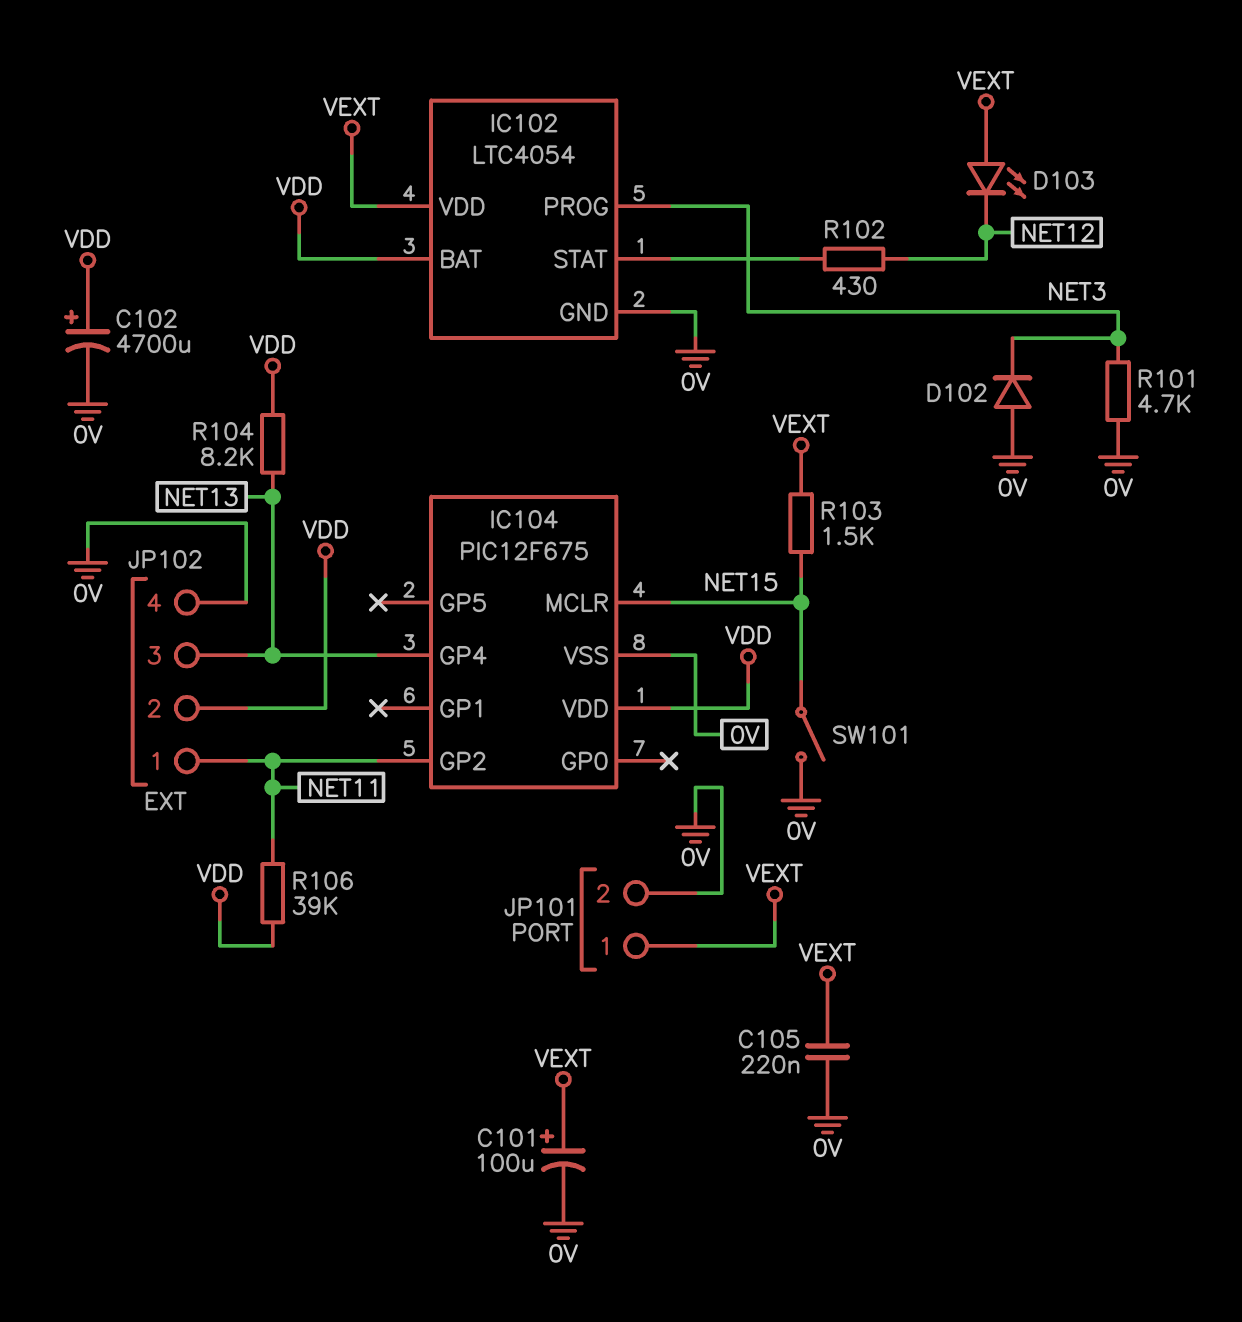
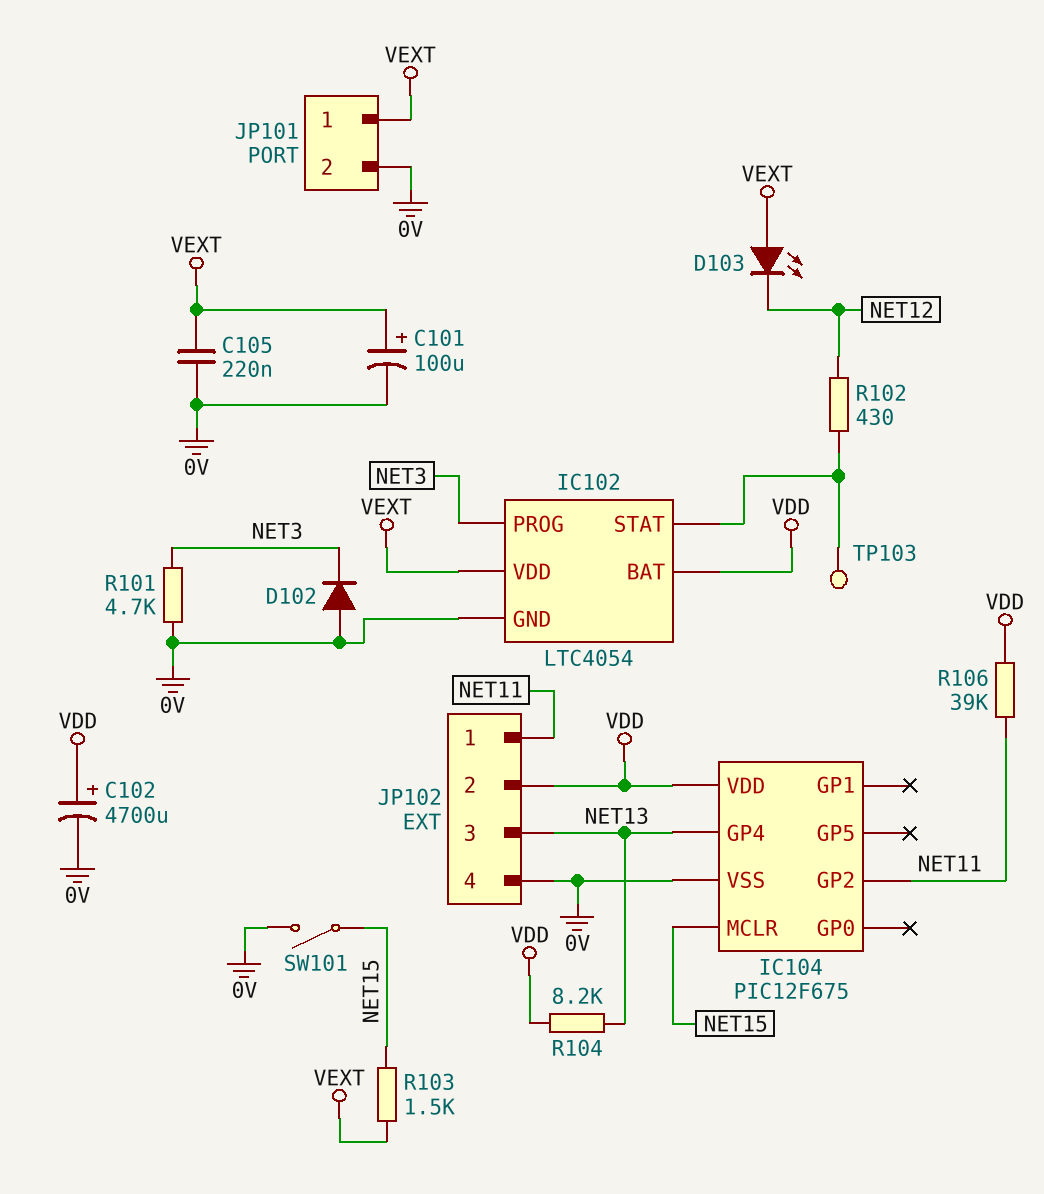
TP103: none -> test point (IC102/STAT)

